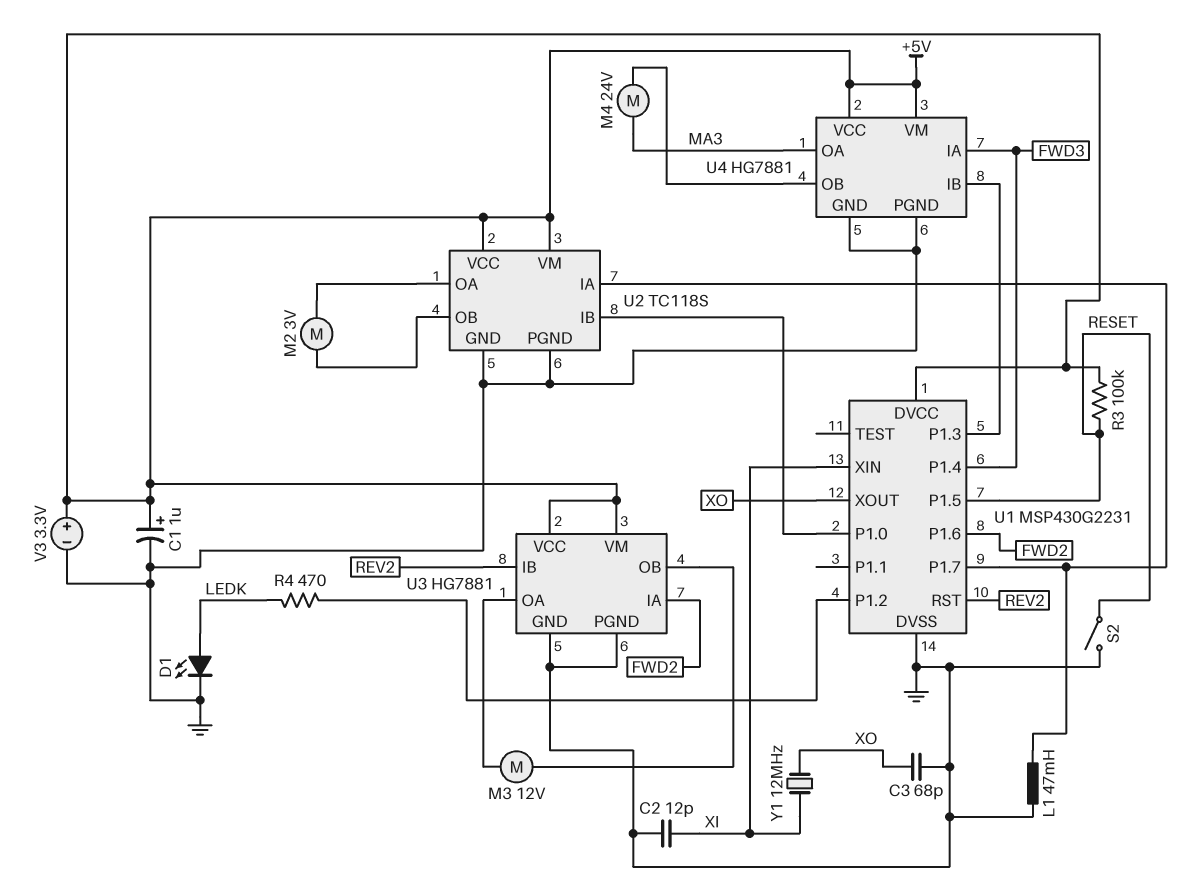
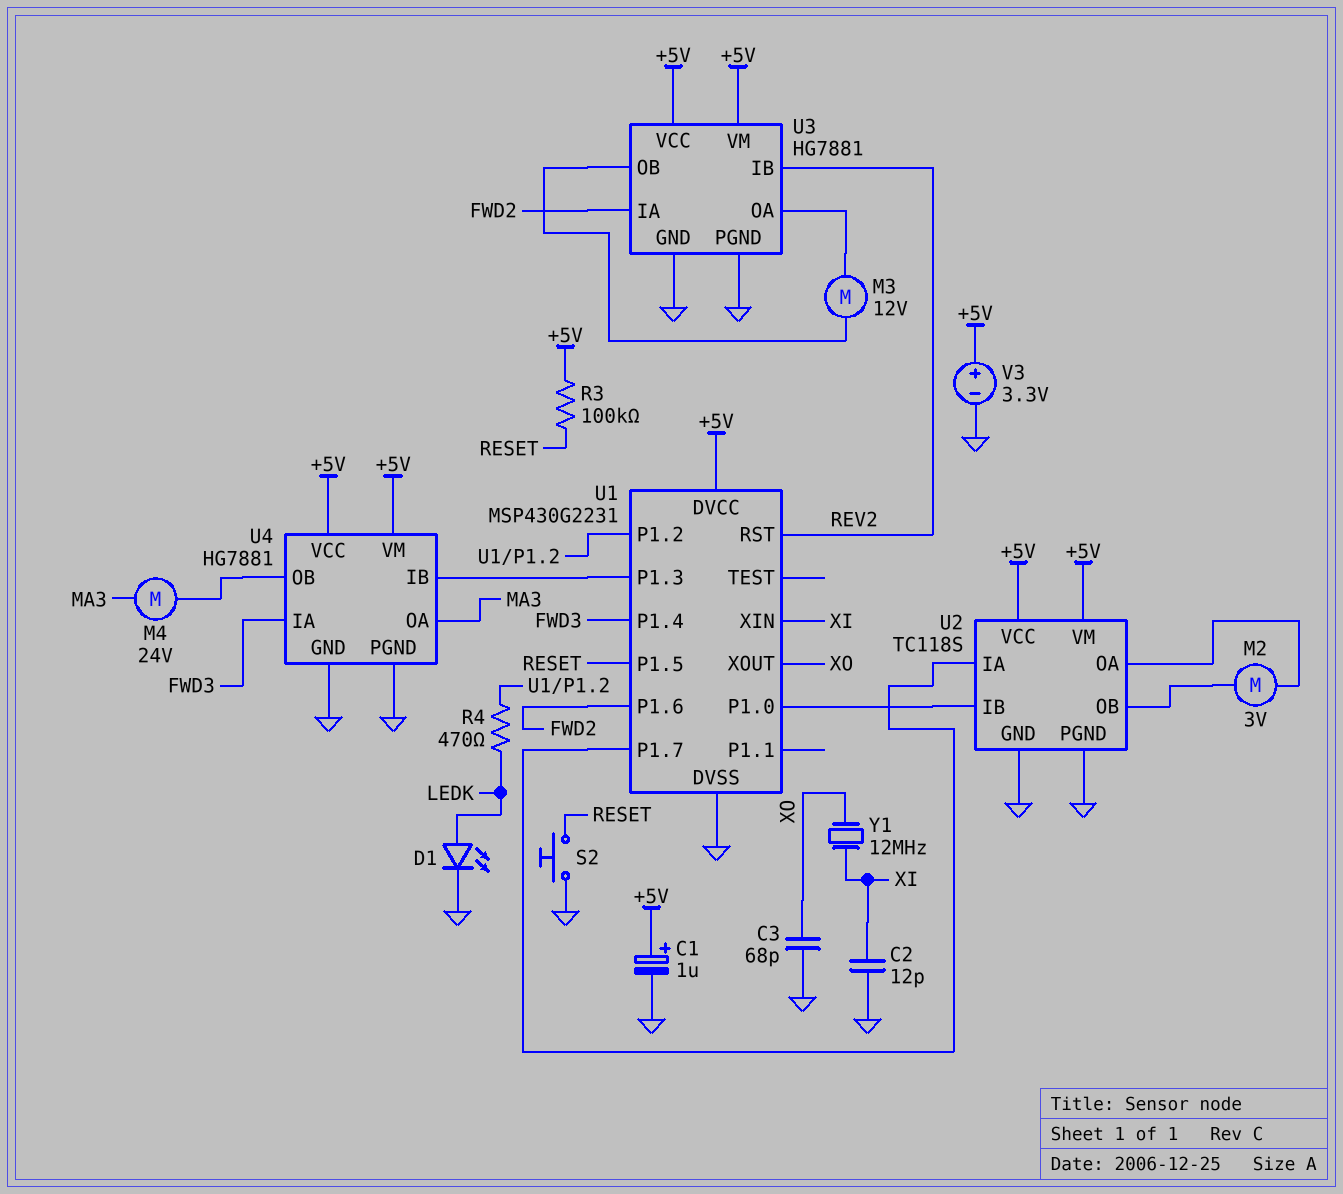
L1: 47mH (GND, U1/P1.7) -> none
S2: switch (GND, RESET) -> button (GND, RESET)

